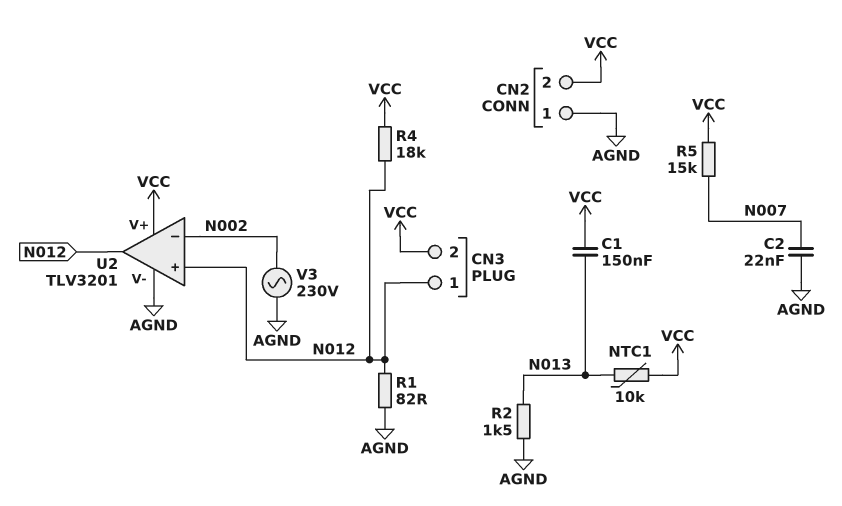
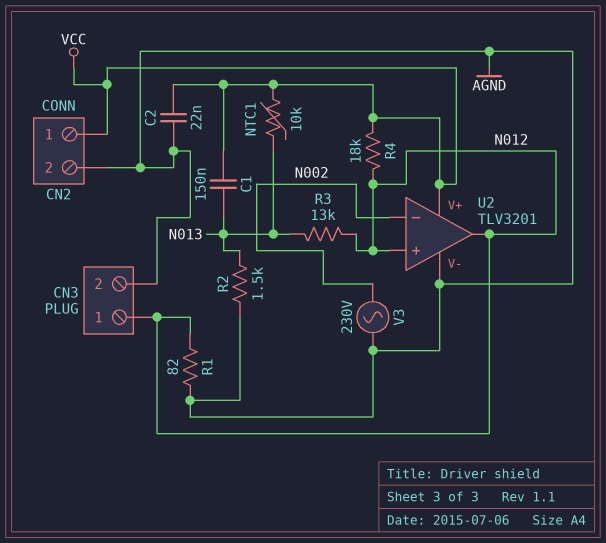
C2: 22nF (AGND, N007) -> 22nF (AGND, VCC)
CN2 pin 1: AGND -> VCC
CN2 pin 2: VCC -> AGND
CN3 pin 2: VCC -> AGND
R3: none -> 13k (N012, N013)
R5: 15k (N007, VCC) -> none

